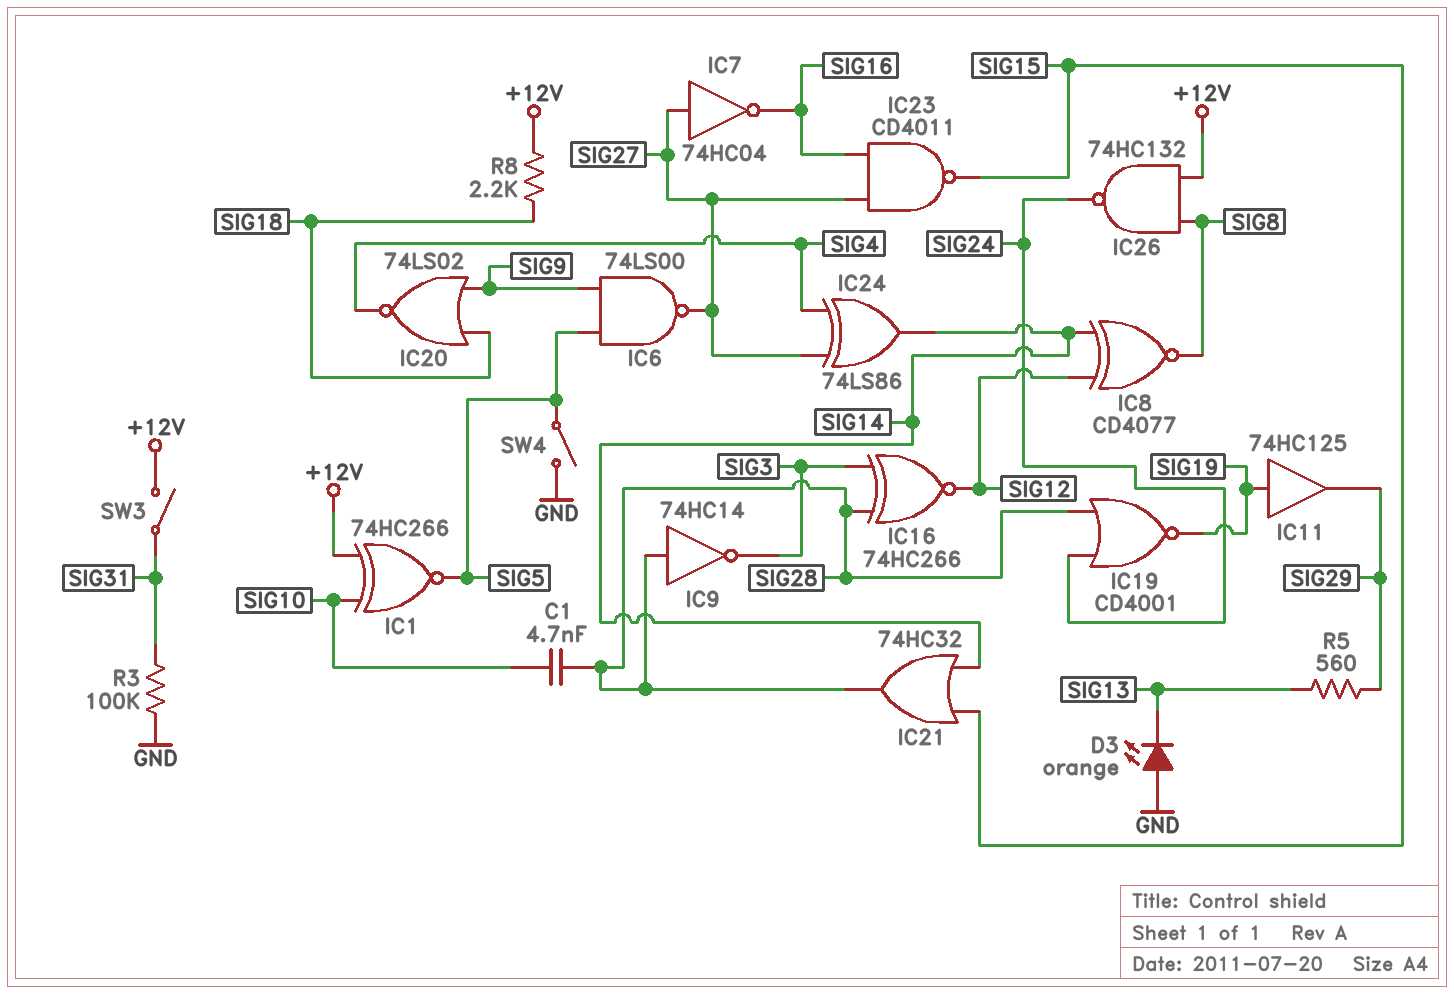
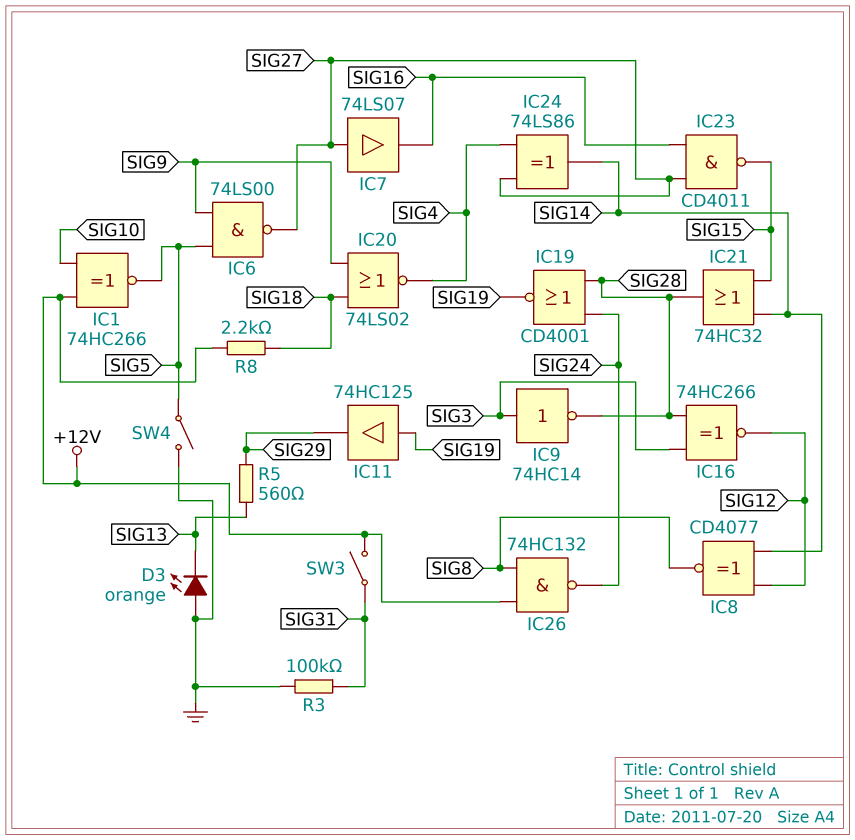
C1: 4.7nF (SIG10, SIG28) -> none
IC7: NOT 74HC04 (in SIG27, out SIG16) -> buffer 74LS07 (in SIG27, out SIG16)
IC9: NOT 74HC14 (in SIG28, out SIG3) -> NOT 74HC14 (in SIG3, out SIG28)

